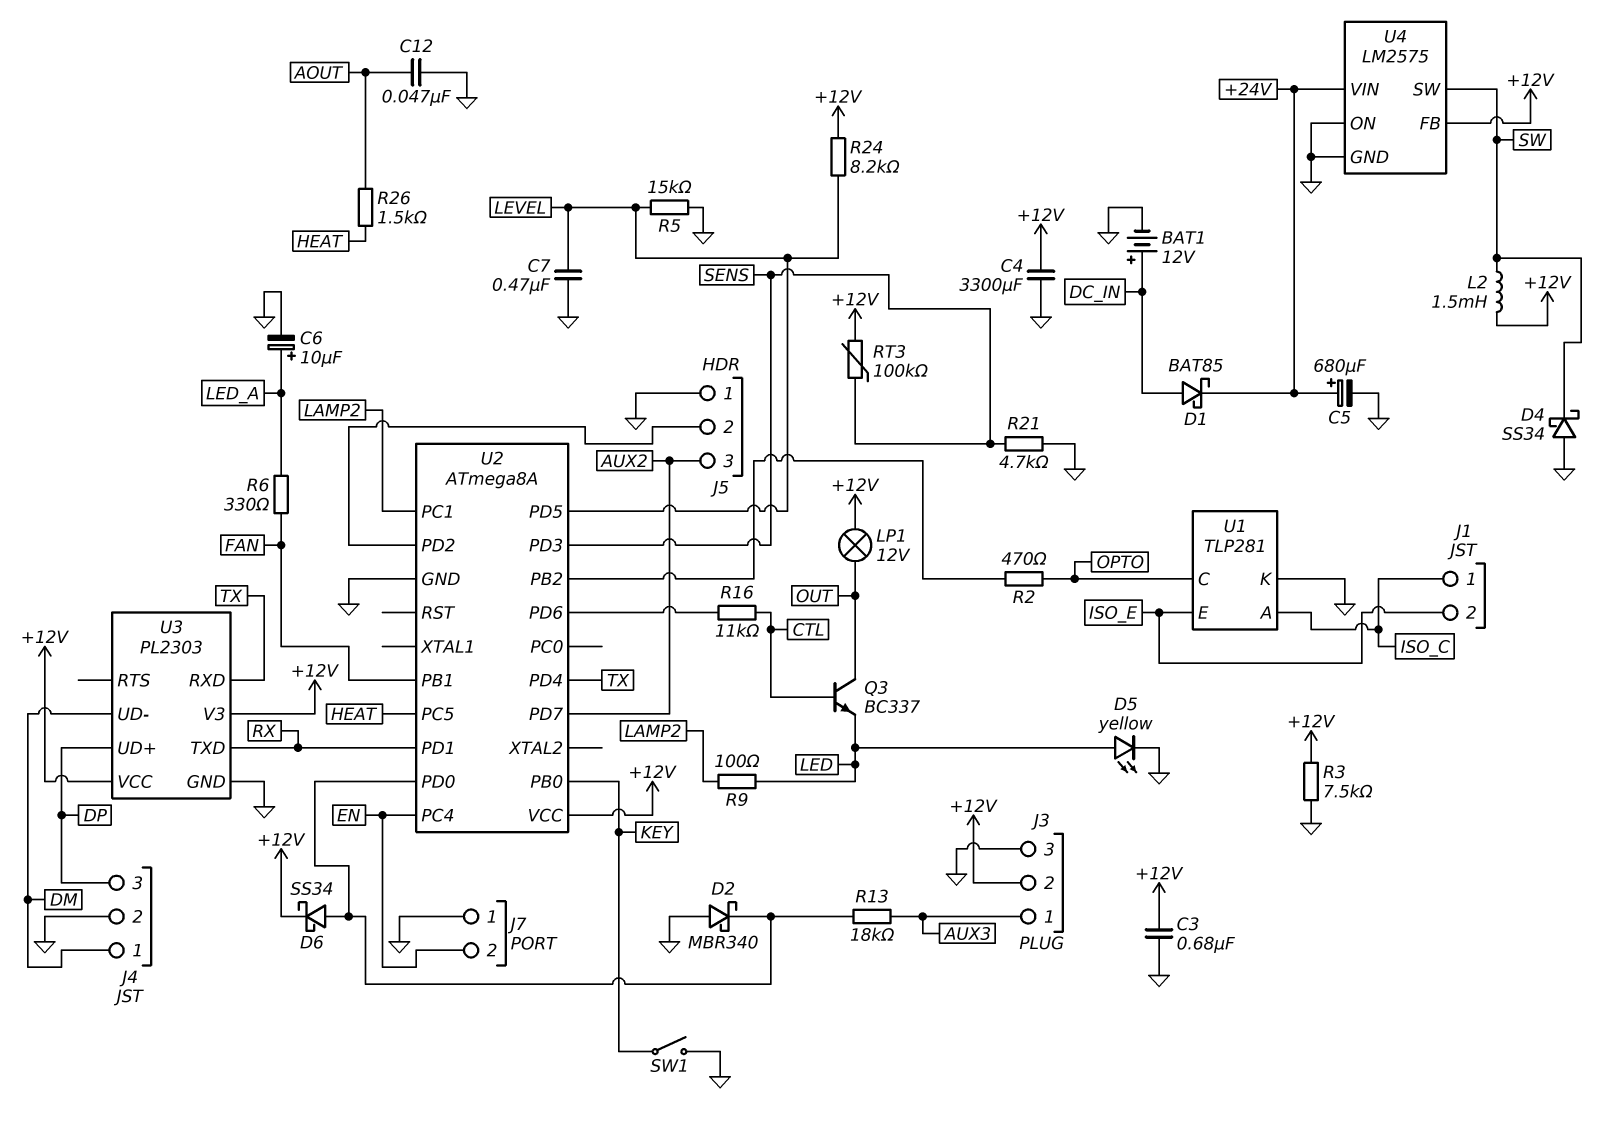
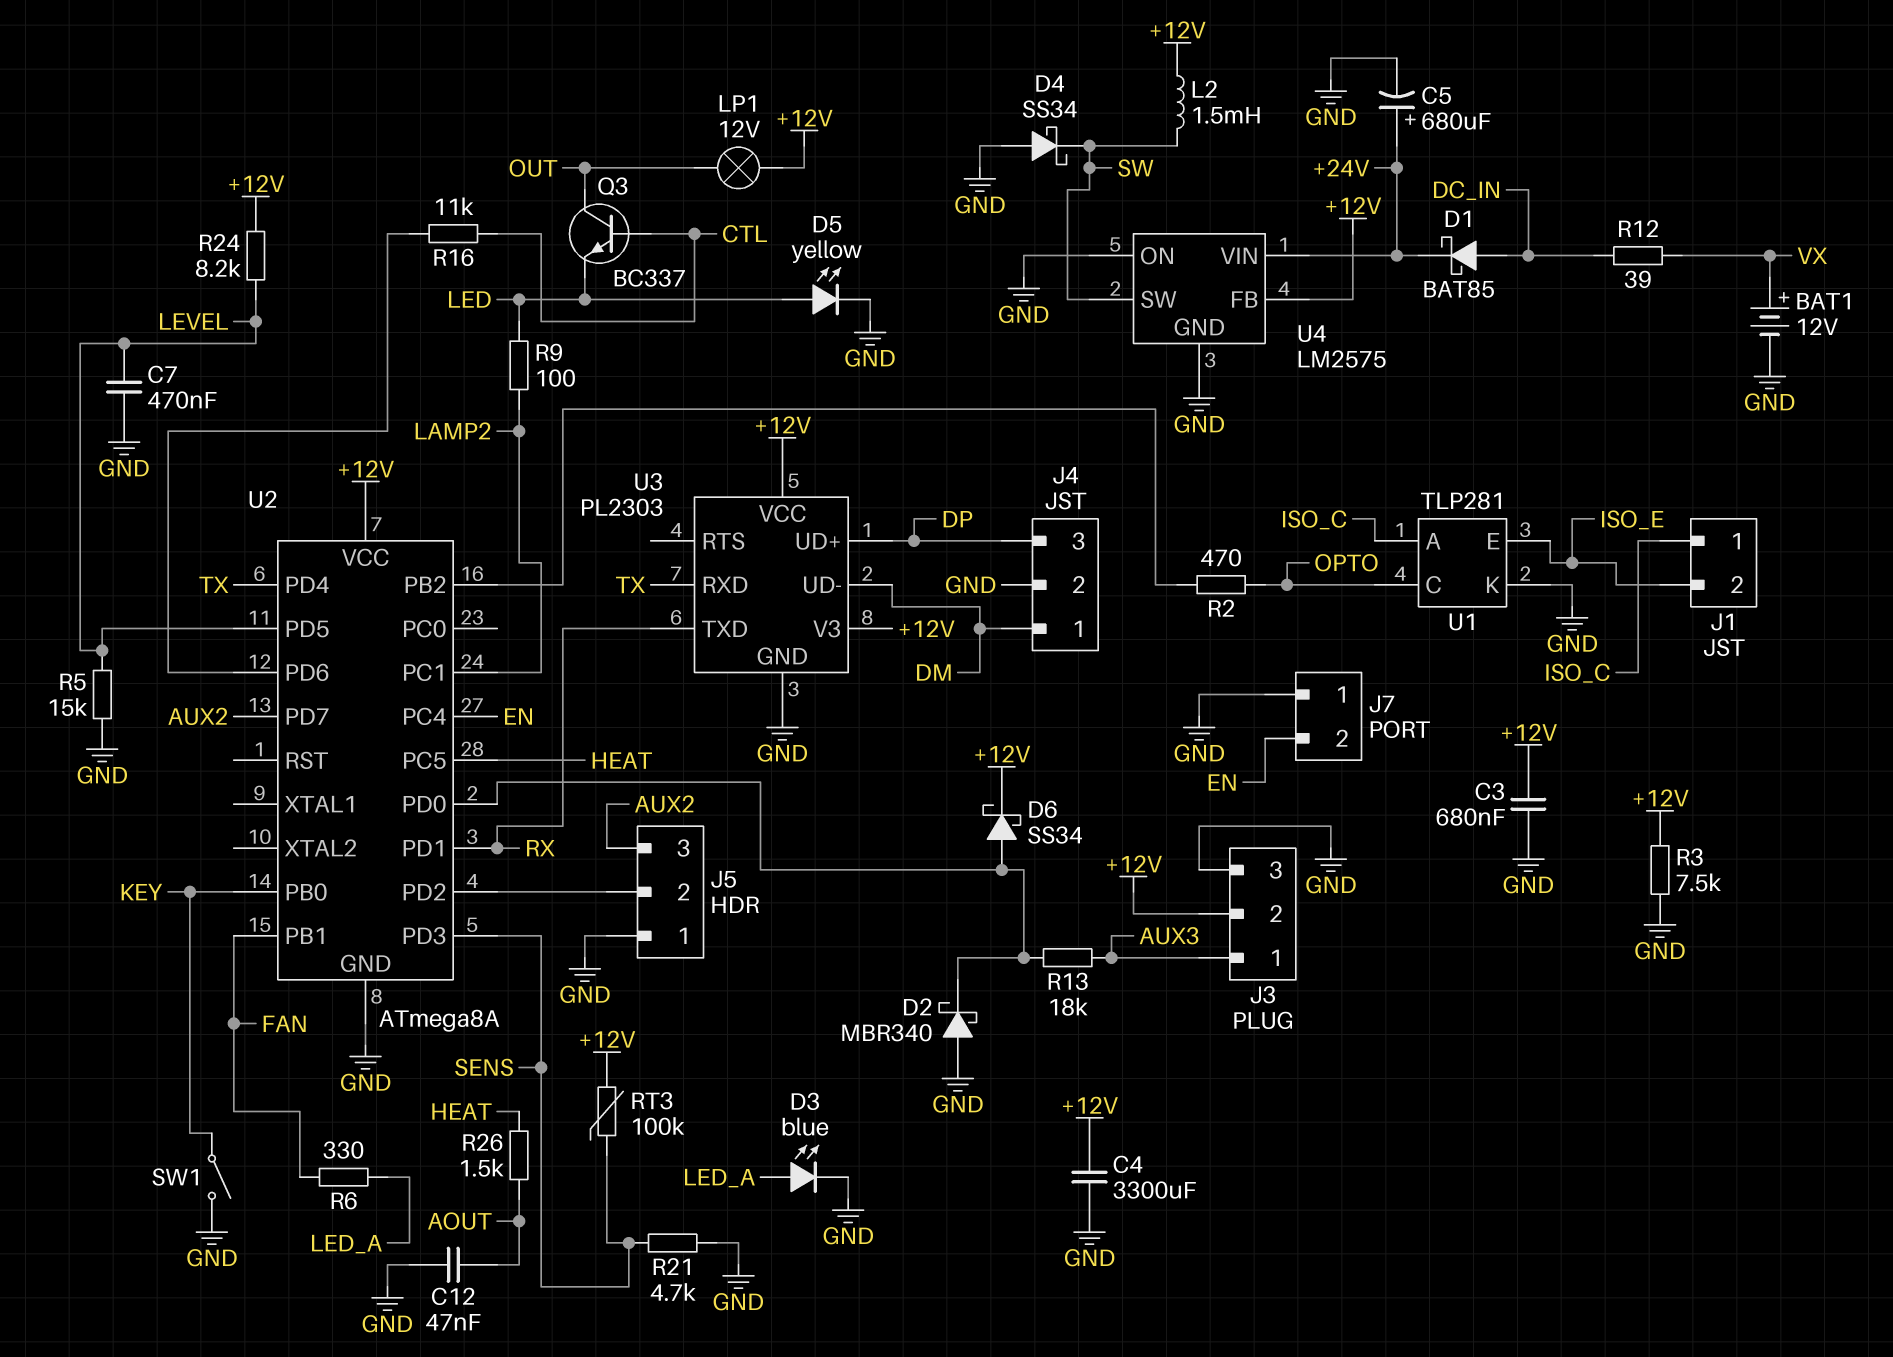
BAT1: 12V (plus DC_IN, minus GND) -> 12V (plus VX, minus GND)
C6: 10uF (plus LED_A, minus GND) -> none
D3: none -> LED blue (A LED_A, K GND)
R12: none -> 39 (DC_IN, VX)

